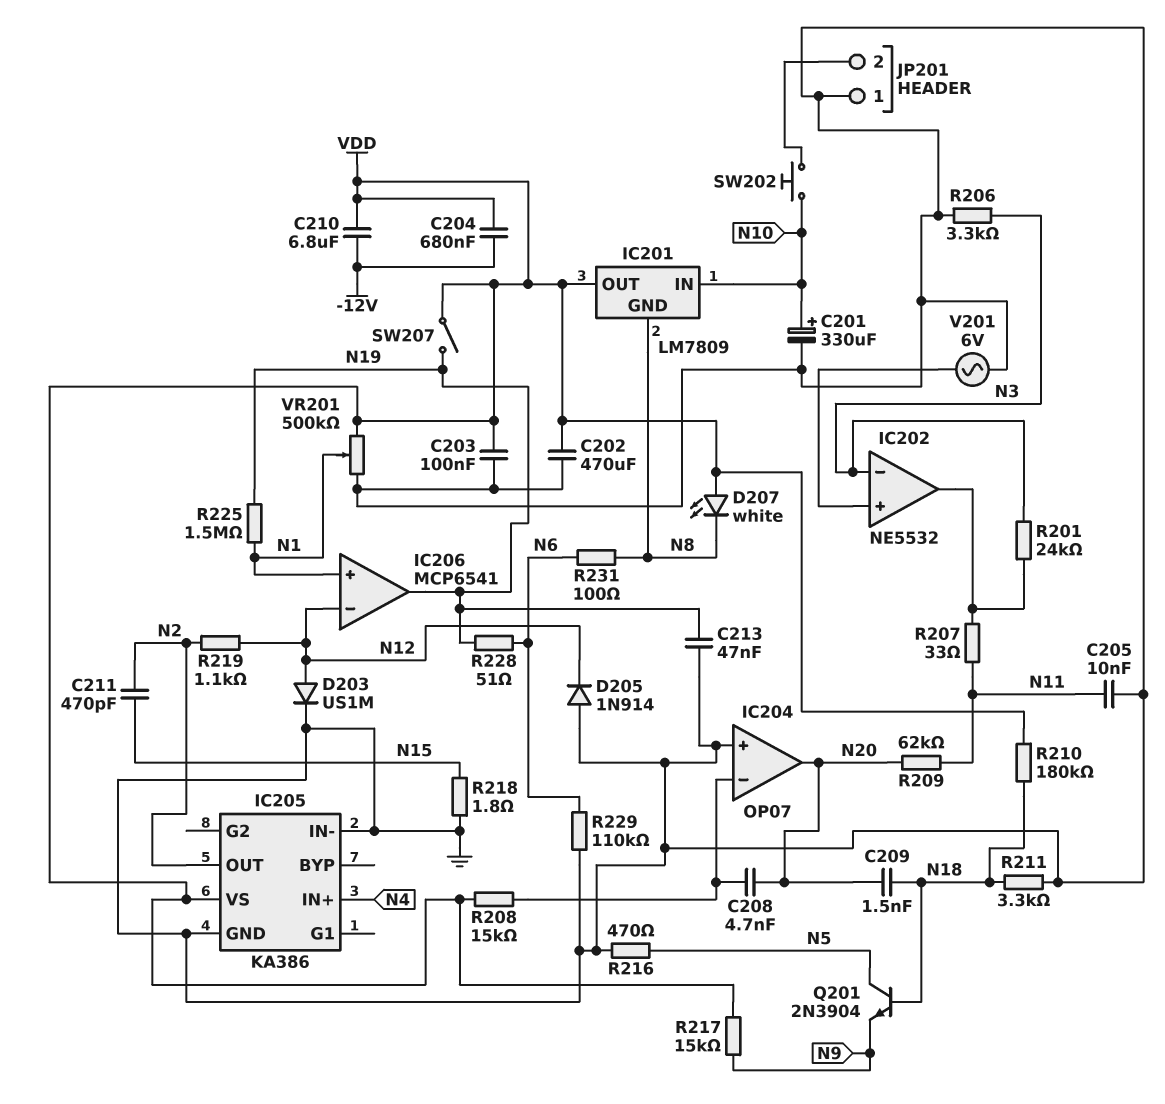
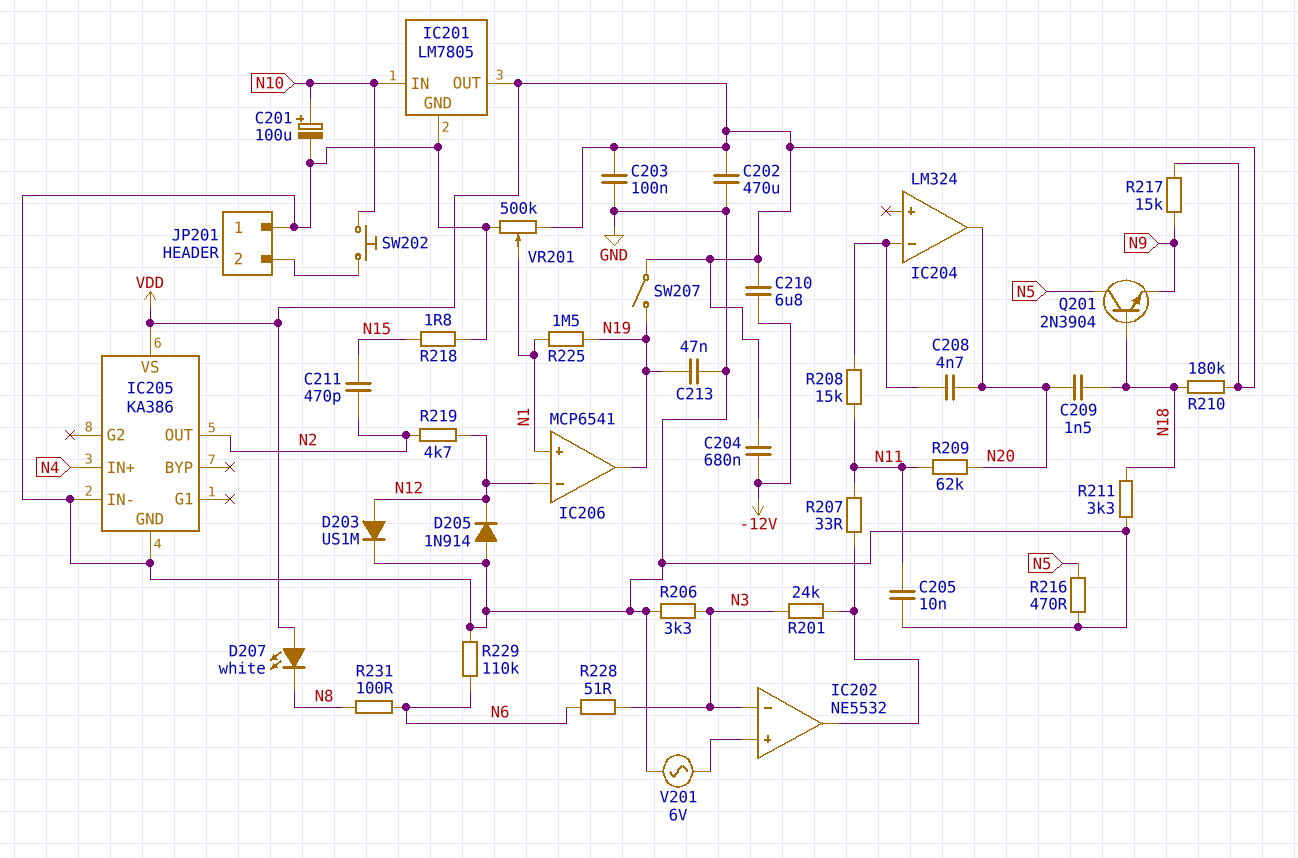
C201: 330uF (plus N10, minus GND) -> 100uF (plus N10, minus GND)
IC201: LM7809 -> LM7805
IC201 pin GND: N8 -> GND
IC204: OP07 -> LM324
IC204 pin in+: GND -> none
R208: 15k (IC204/in-, VDD) -> 15k (IC204/in-, N11)
R219: 1.1k (N2, N12) -> 4.7k (N2, N12)
R228: 51 (N6, N19) -> 51 (N3, N6)

